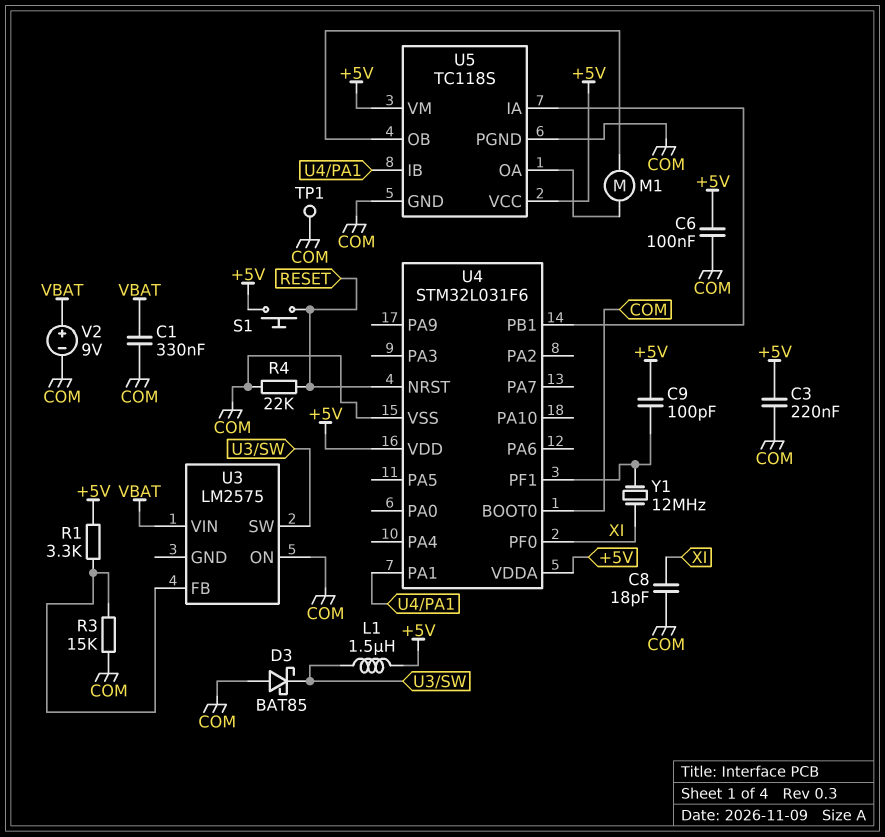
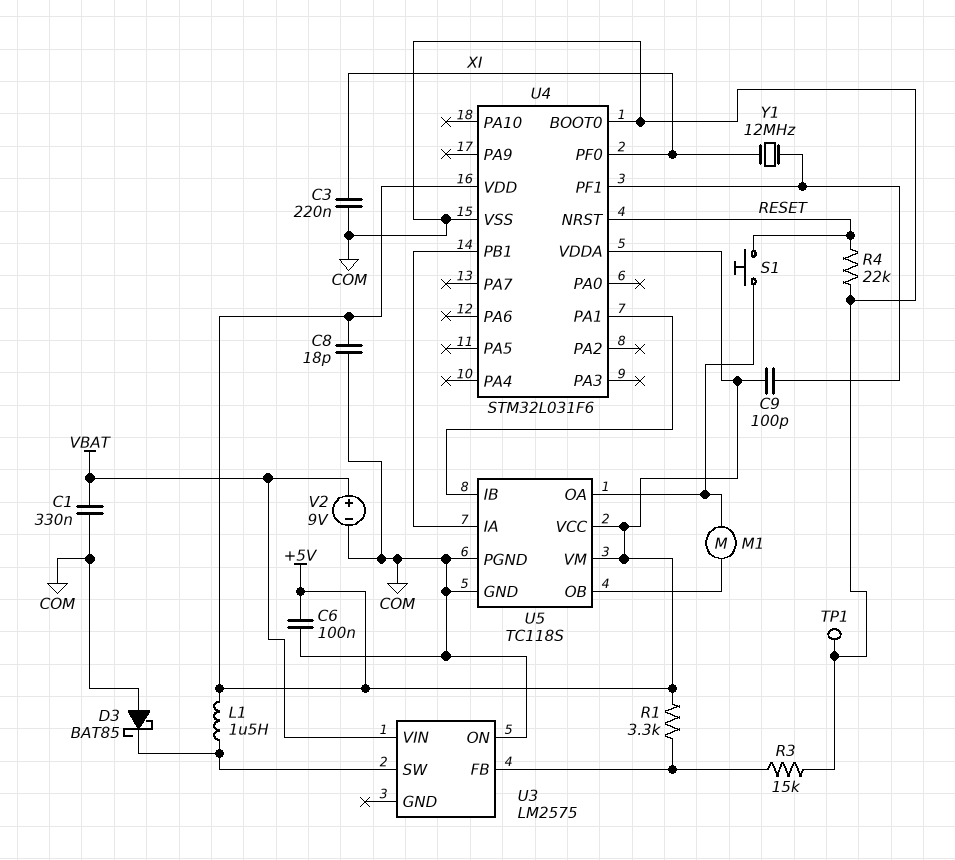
C3: 220nF (+5V, COM) -> 220nF (COM, XI)
C8: 18pF (COM, XI) -> 18pF (+5V, COM)
S1: button (+5V, RESET) -> button (RESET, U5/OA)

